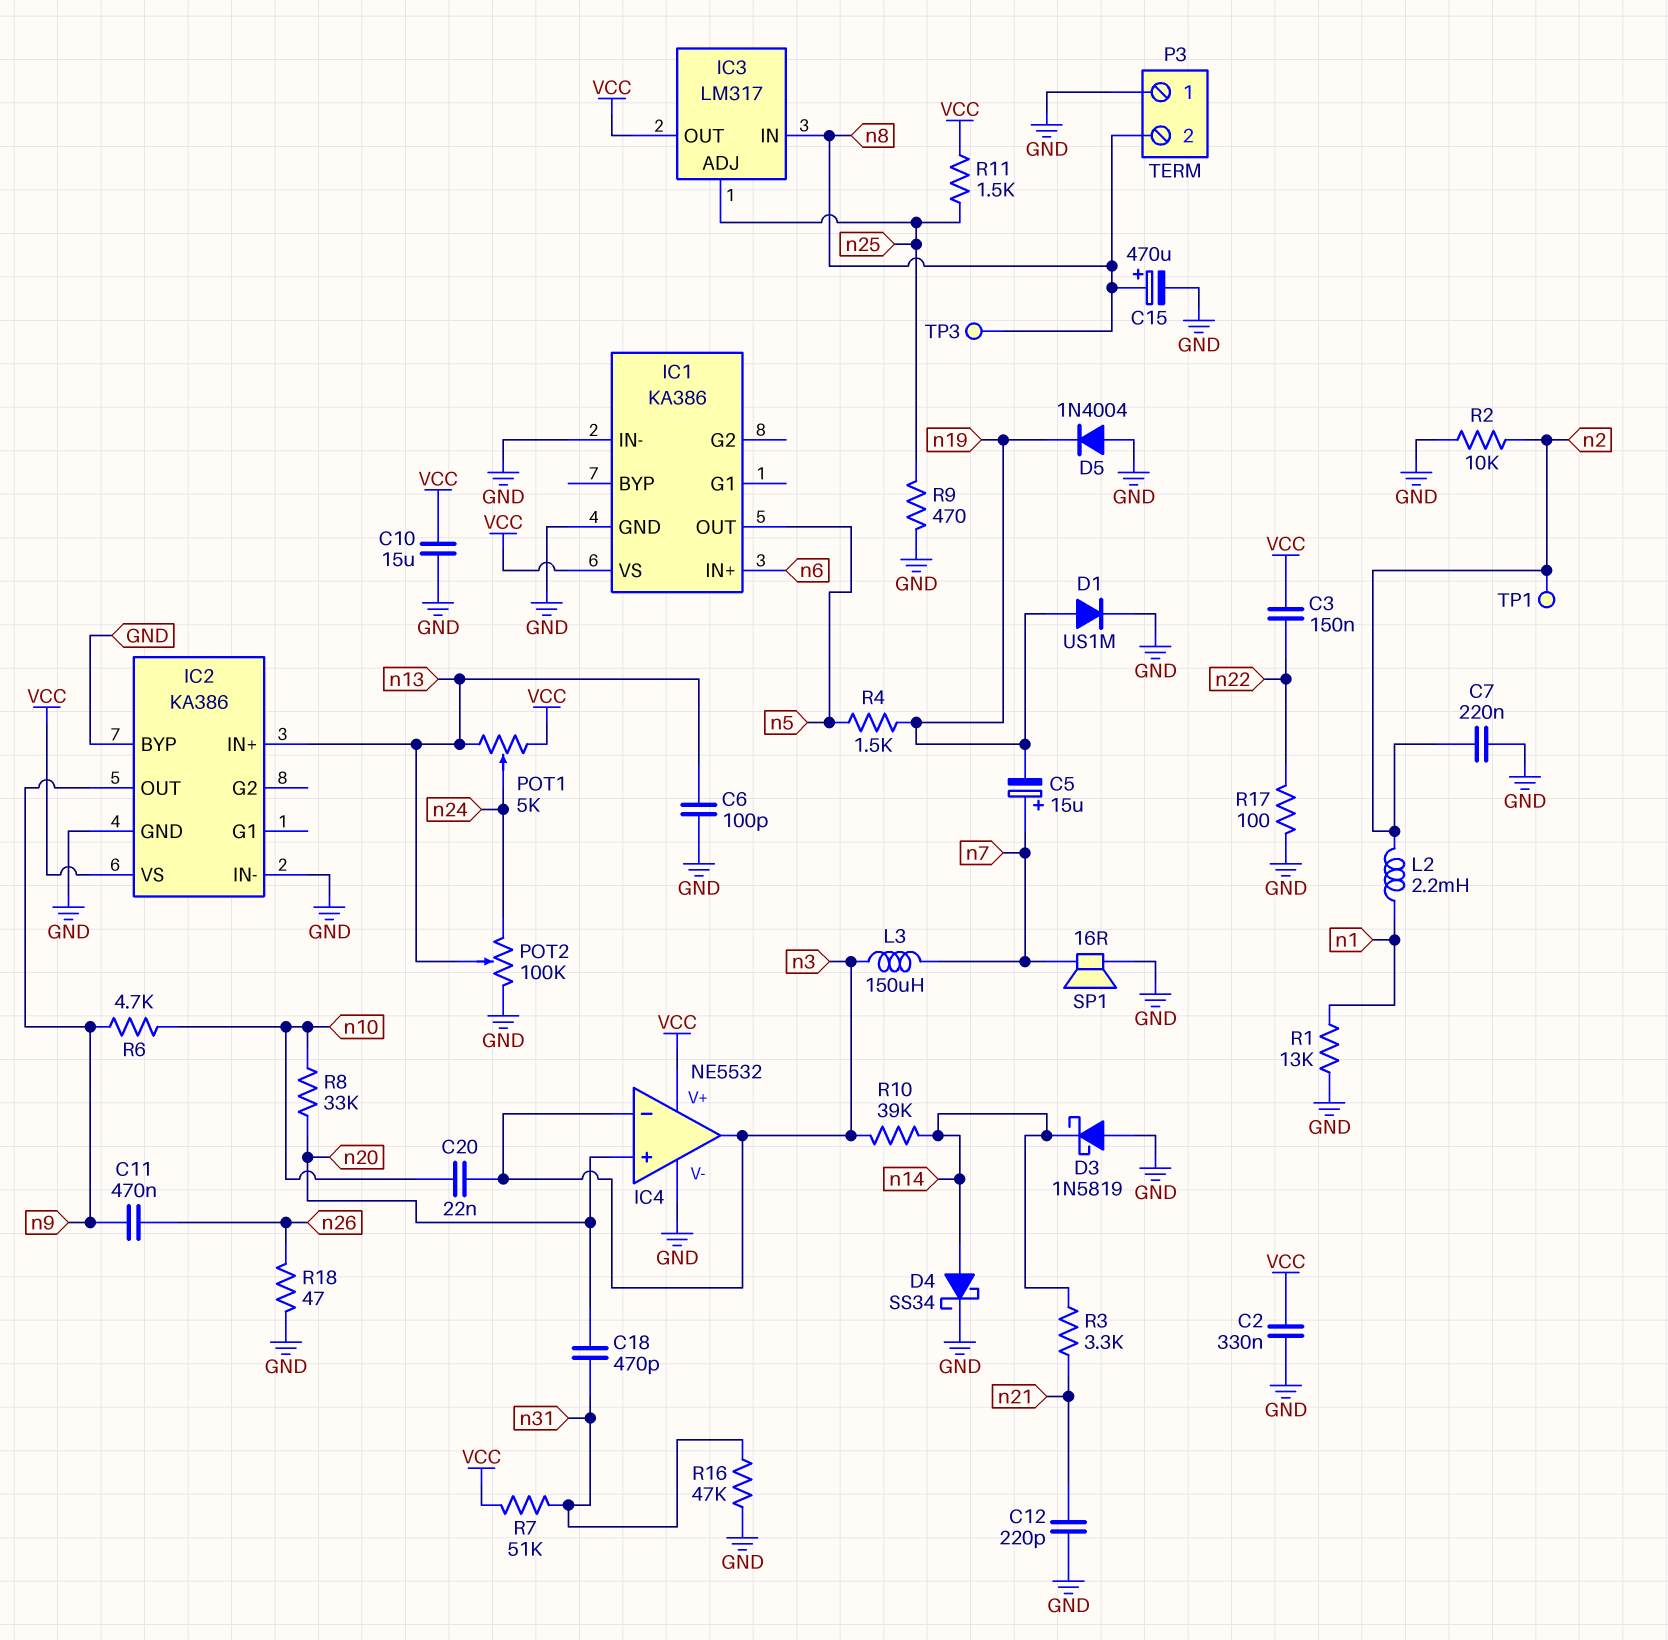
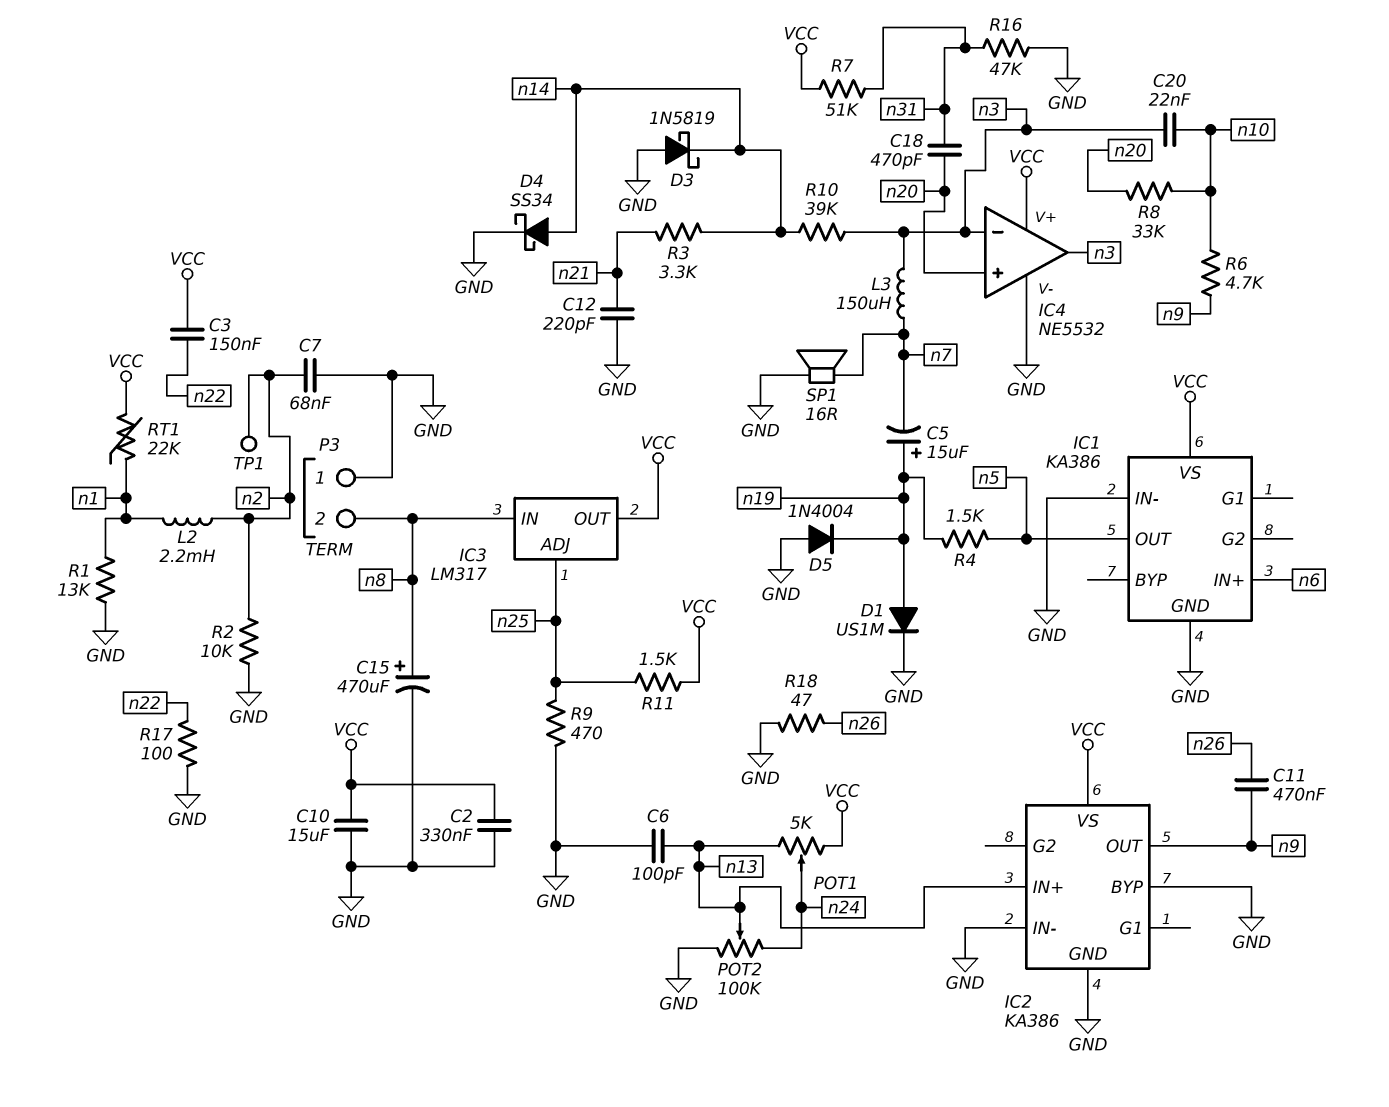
C5: 15uF (plus n7, minus n19) -> 15uF (plus n19, minus n7)
C7: 220nF (GND, n2) -> 68nF (GND, n2)
RT1: none -> 22k (VCC, n1)
TP3: test point (n8) -> none

